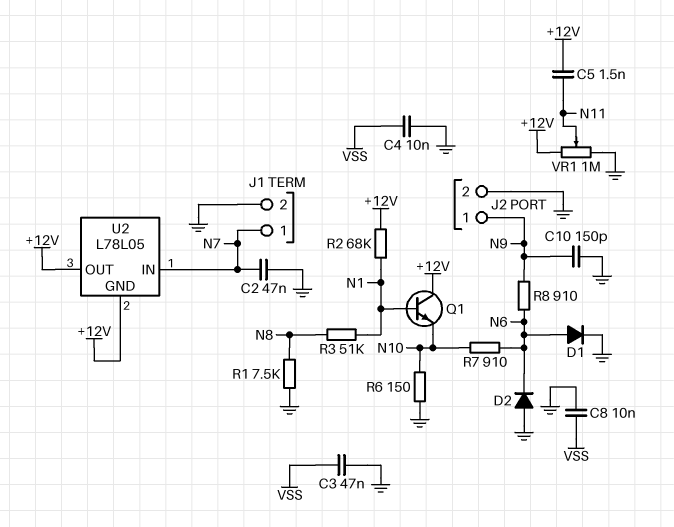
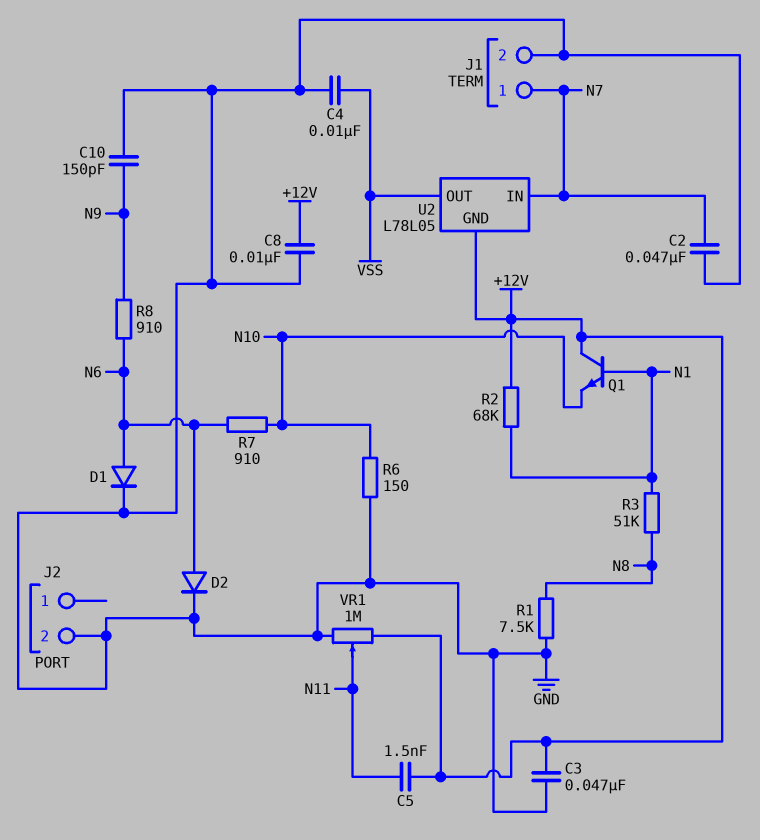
C3: 47nF (GND, VSS) -> 47nF (+12V, GND)
C8: 10nF (GND, VSS) -> 10nF (+12V, GND)
D2: diode (A GND, K N6) -> diode (A N6, K GND)
J2 pin 1: N9 -> none
U2 pin OUT: +12V -> VSS

